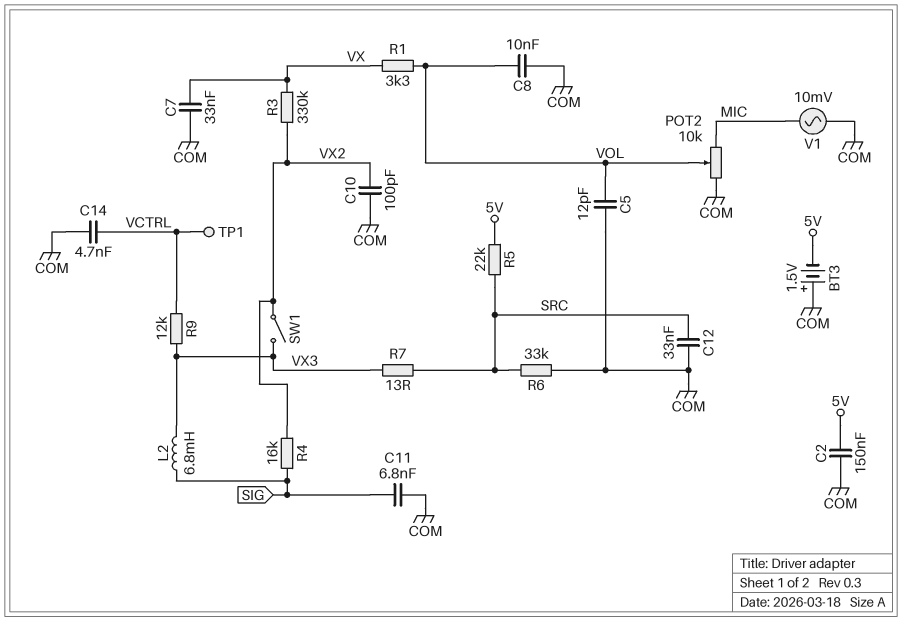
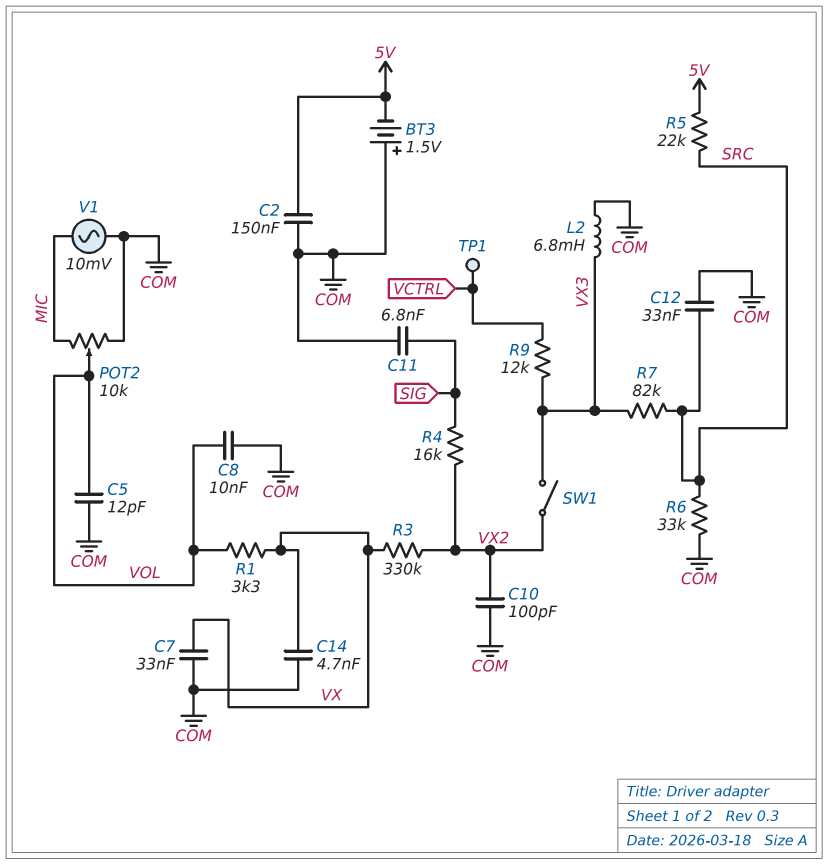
C14: 4.7nF (COM, VCTRL) -> 4.7nF (COM, VX)
L2: 6.8mH (SIG, VX3) -> 6.8mH (COM, VX3)
R7: 13 (SRC, VX3) -> 82k (SRC, VX3)

